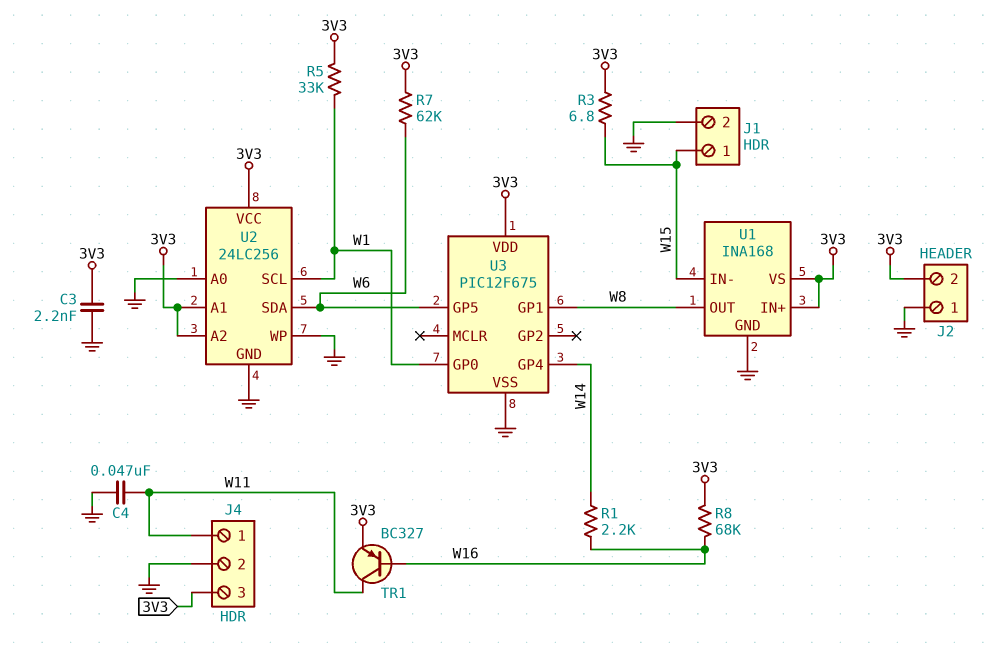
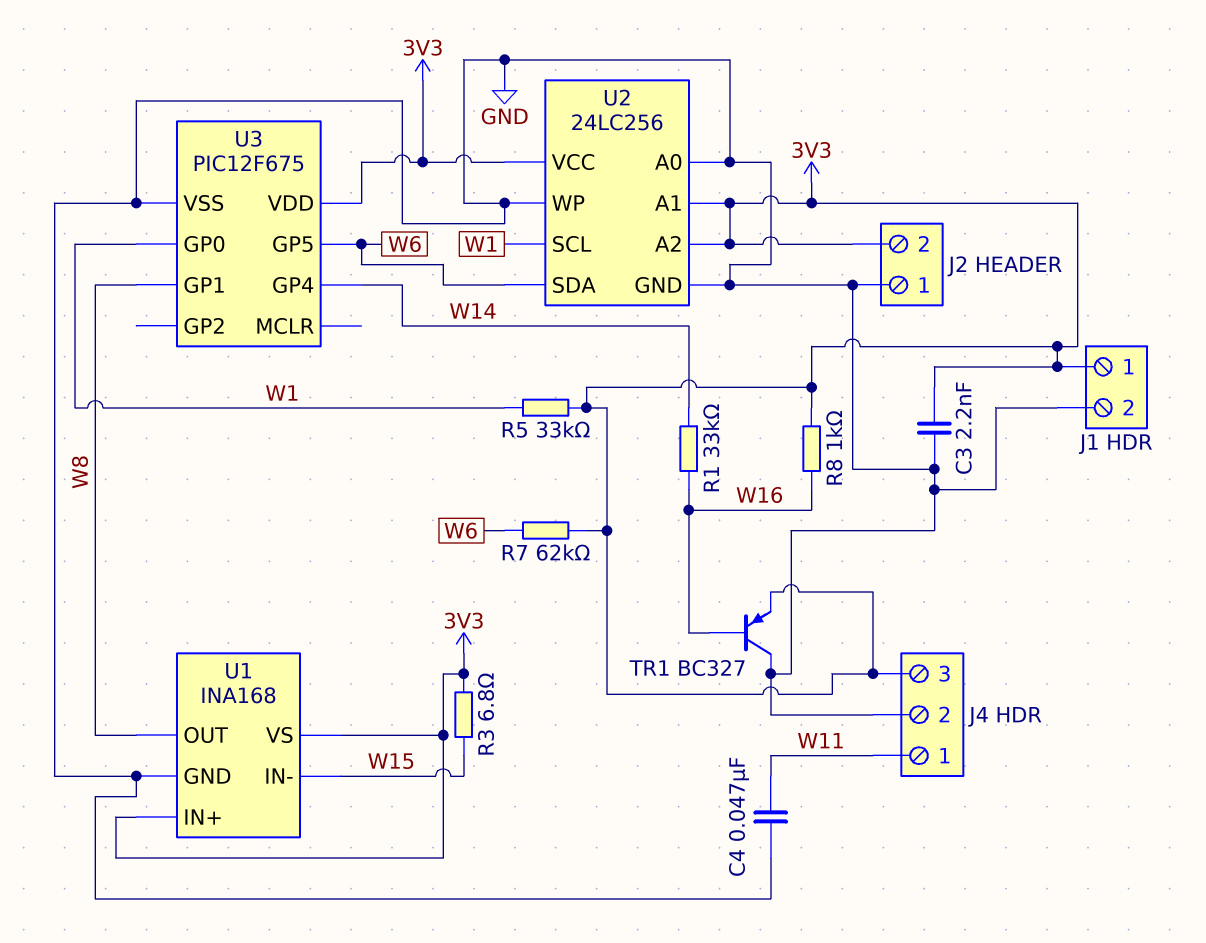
J1 pin 1: W15 -> 3V3
R1: 2.2k (W14, W16) -> 33k (W14, W16)
R8: 68k (3V3, W16) -> 1k (3V3, W16)
TR1: PNP BC327 (B W16, C W11, E 3V3) -> PNP BC327 (B W16, C GND, E 3V3)

